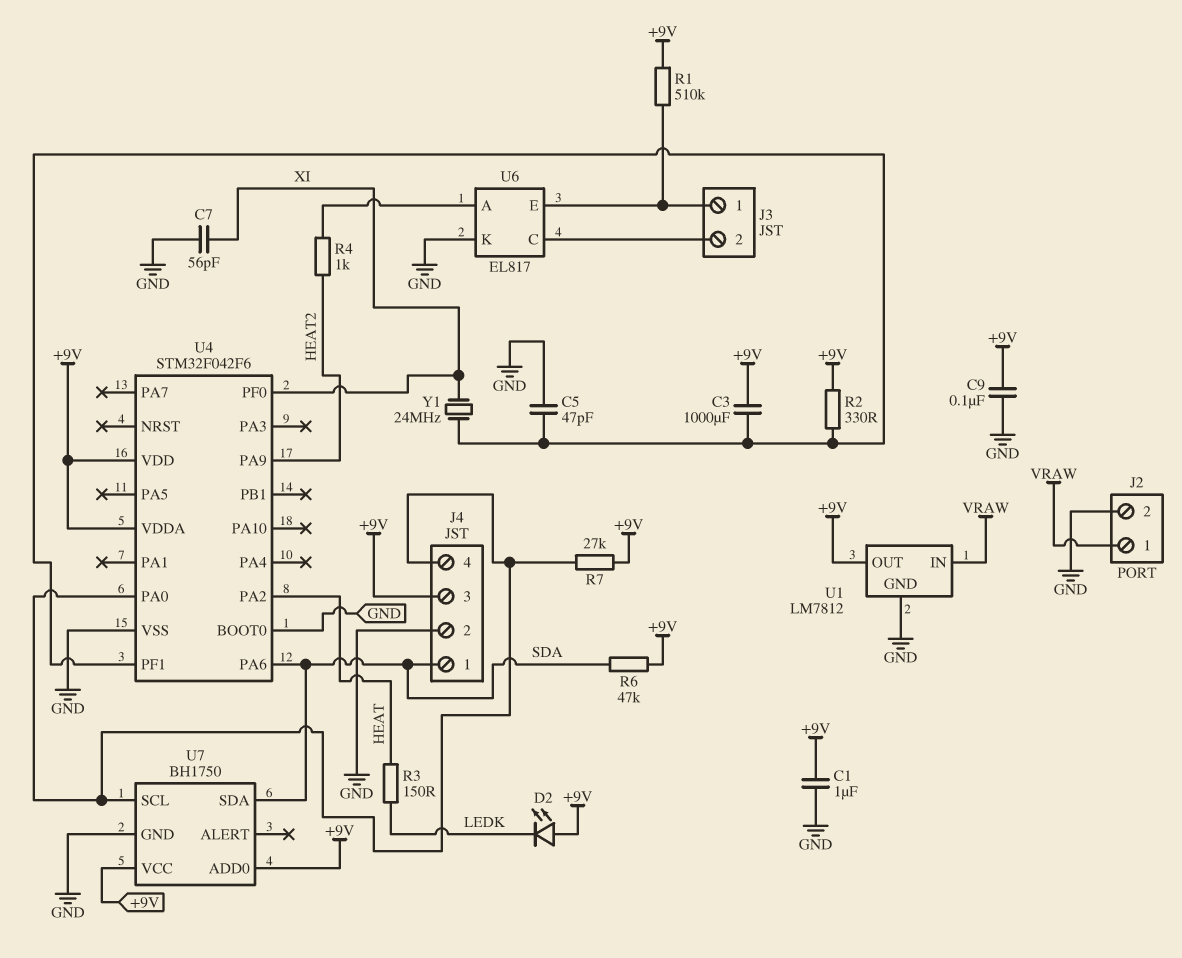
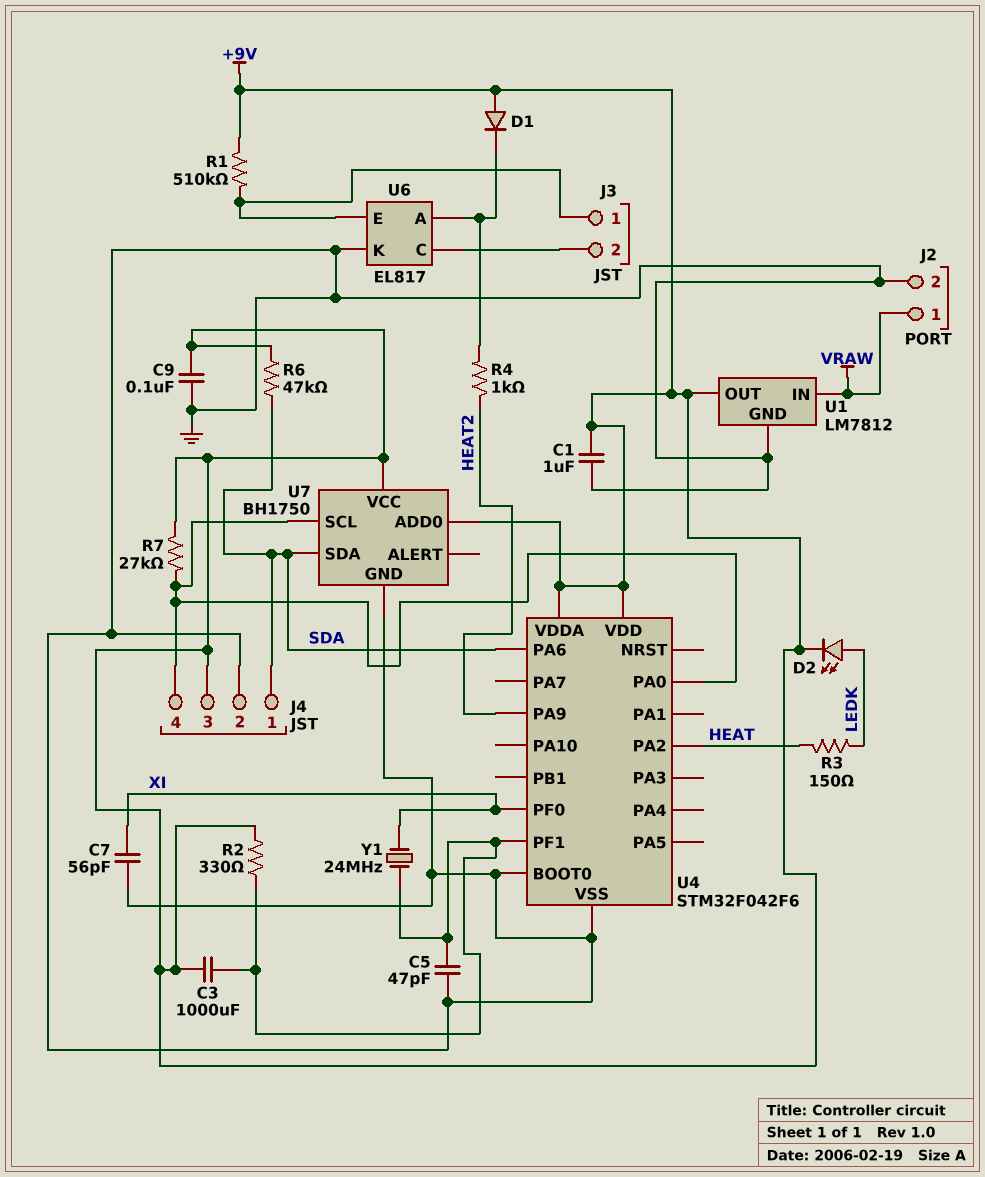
D1: none -> diode (A +9V, K U6/A)
D2: LED (A +9V, K LEDK) -> LED (A LEDK, K +9V)

